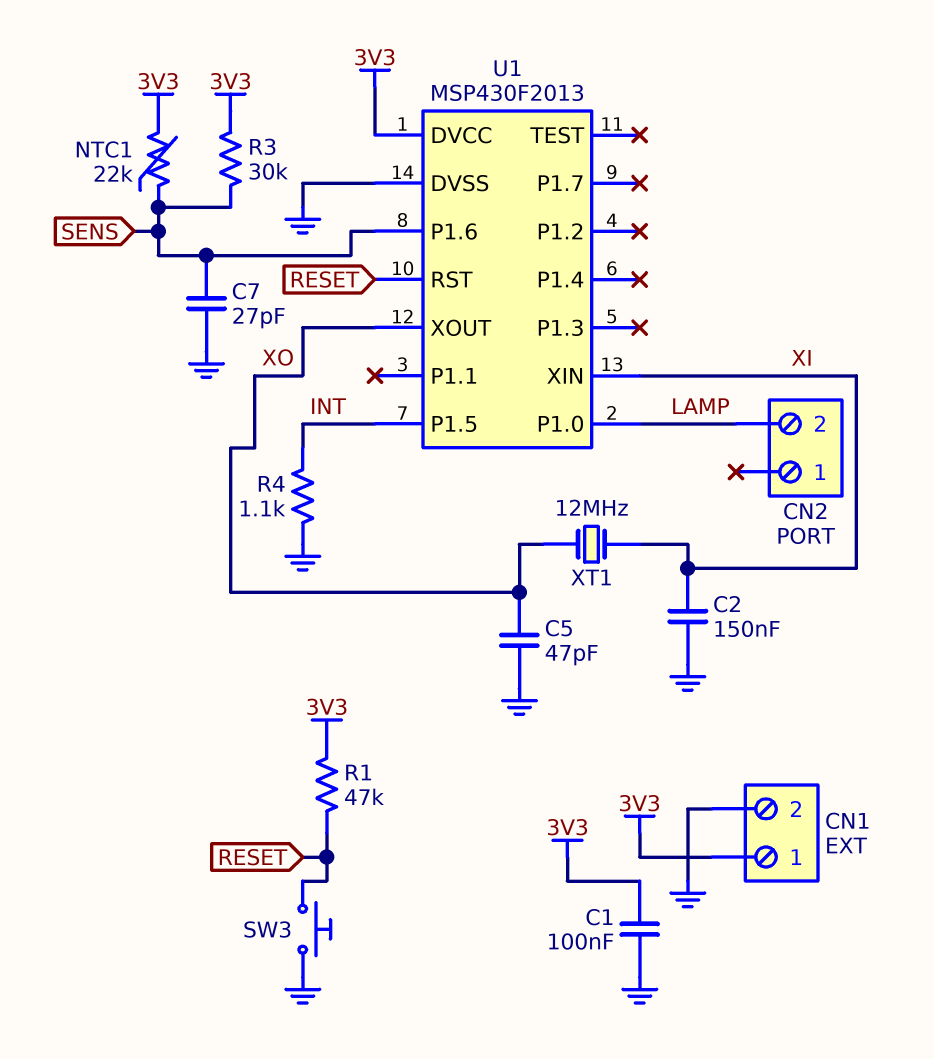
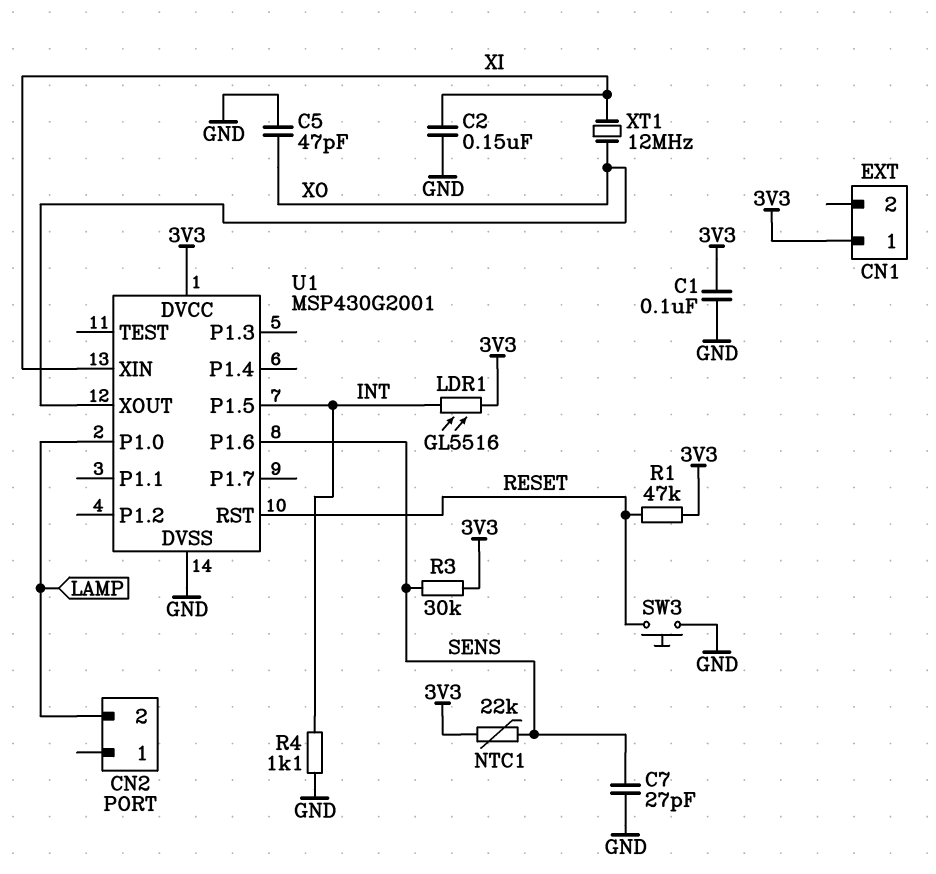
CN1 pin 2: GND -> none
LDR1: none -> GL5516 (3V3, INT)
U1: MSP430F2013 -> MSP430G2001

